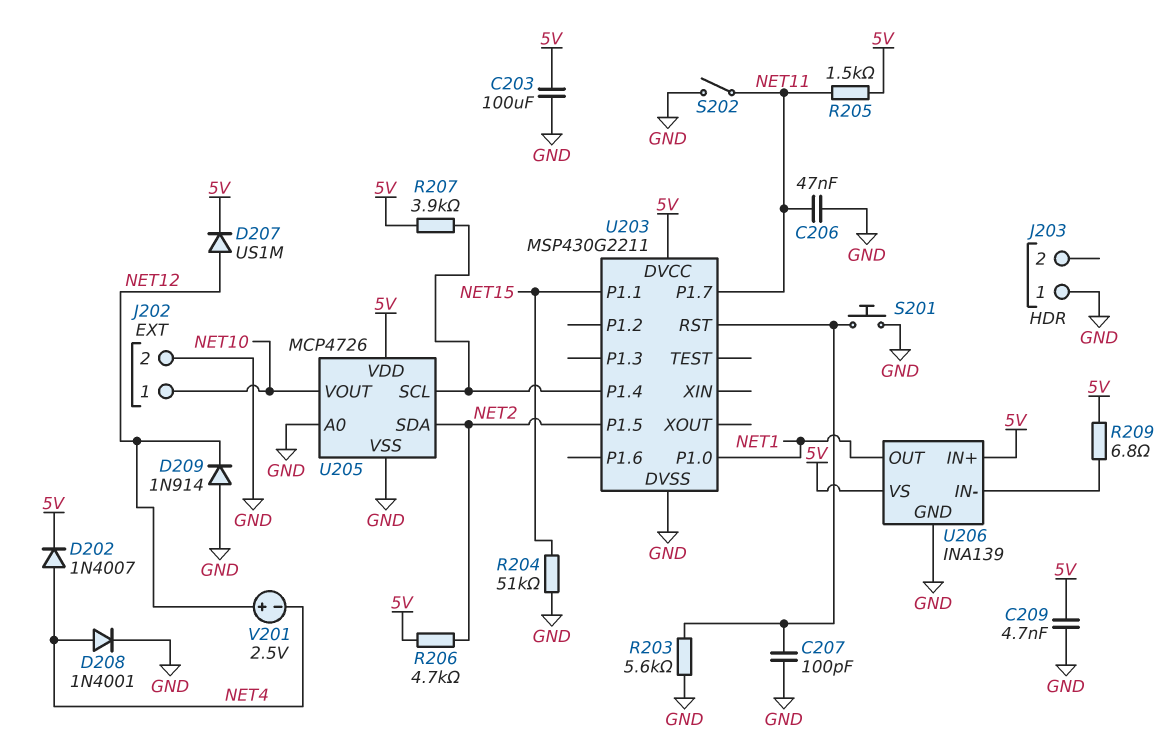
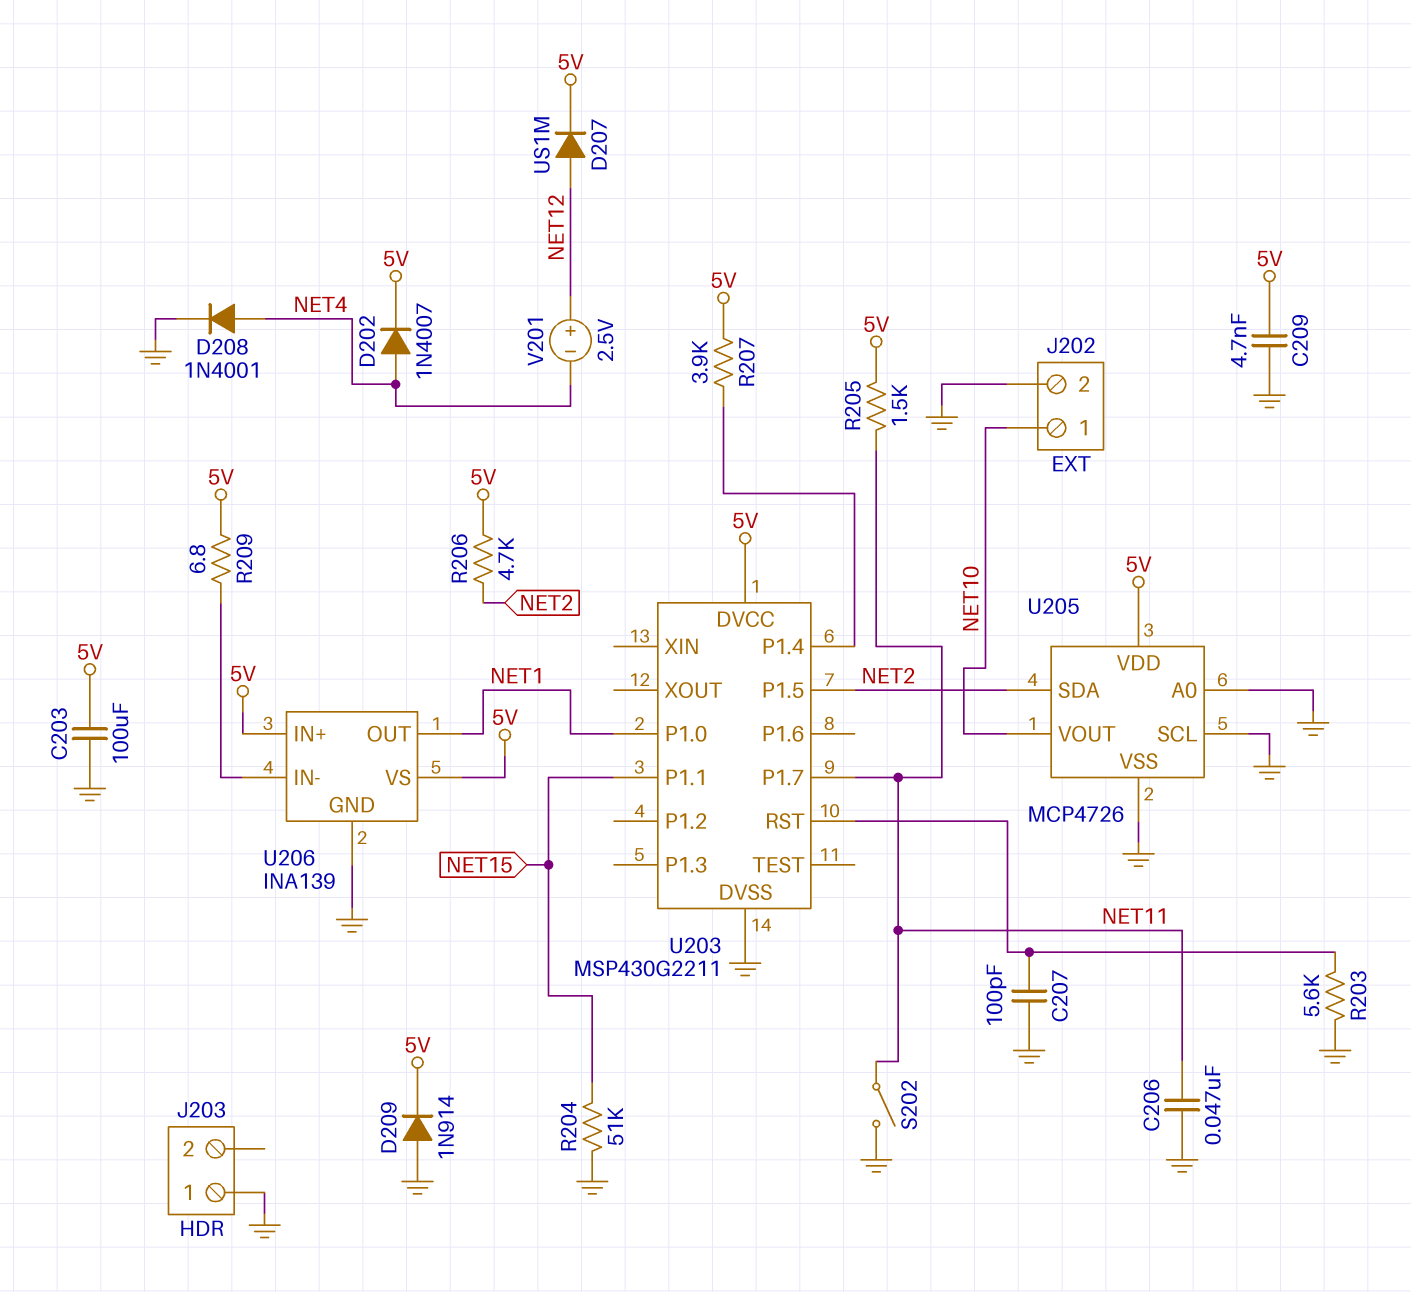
D209: diode 1N914 (A GND, K NET12) -> diode 1N914 (A GND, K 5V)
S201: button (GND, U203/RST) -> none
U205 pin SCL: U203/P1.4 -> GND

